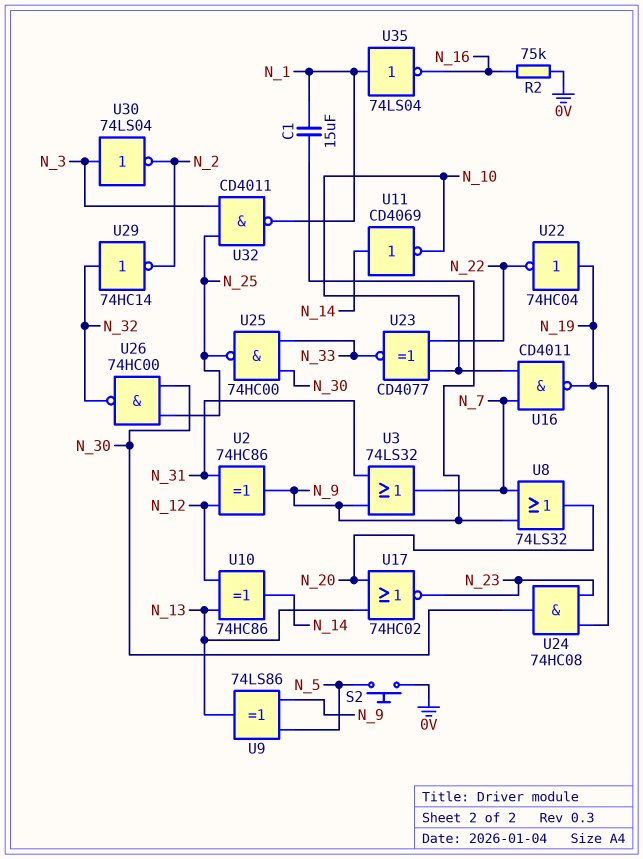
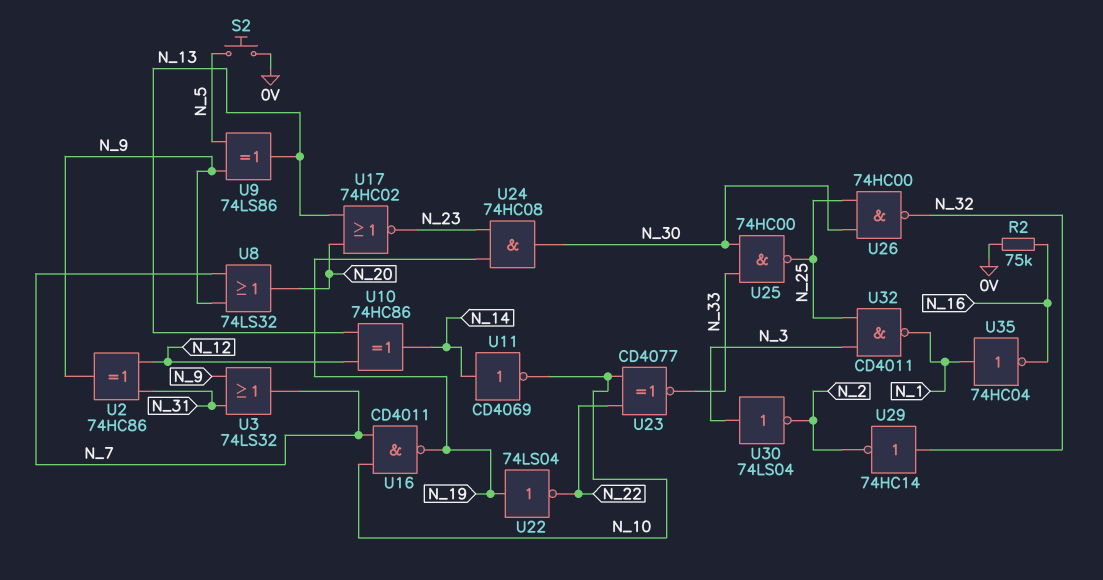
C1: 15uF (N_1, N_9) -> none
U22: NOT 74HC04 (in N_19, out N_22) -> NOT 74LS04 (in N_19, out N_22)
U35: NOT 74LS04 (in N_1, out N_16) -> NOT 74HC04 (in N_1, out N_16)

